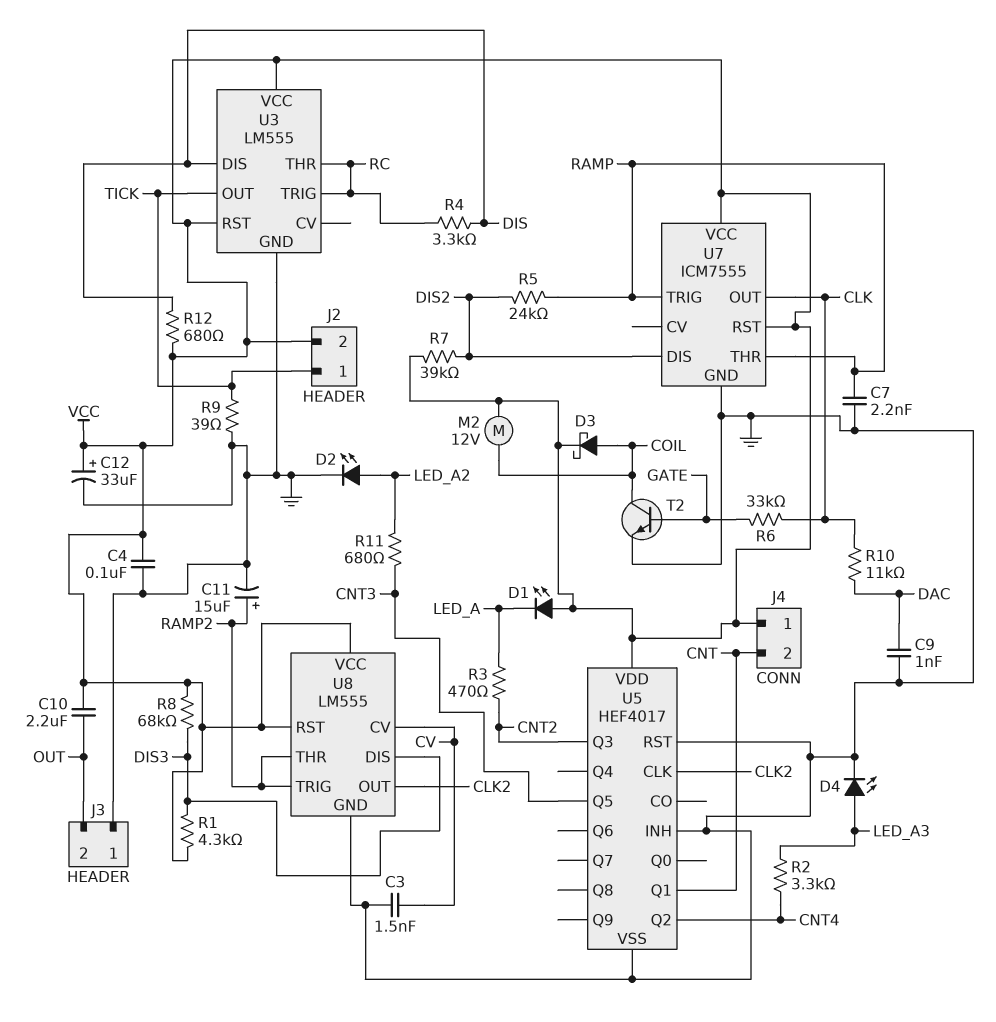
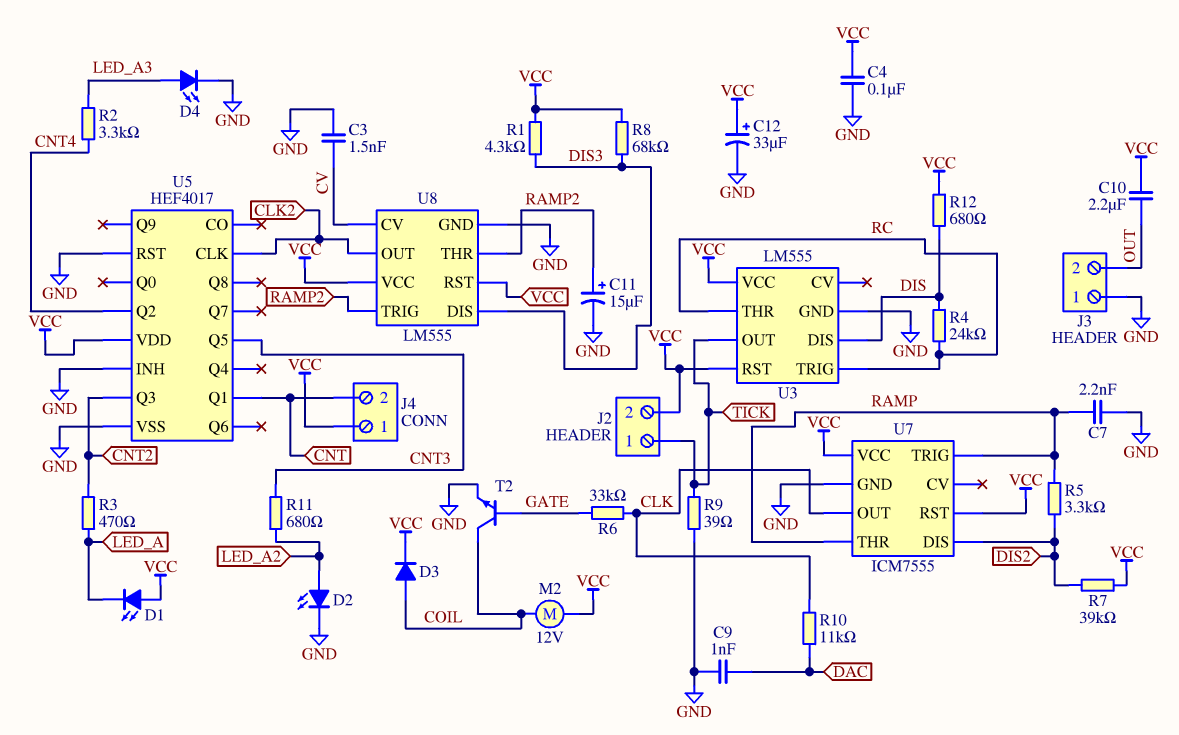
D3: schottky (A COIL, K VCC) -> diode (A COIL, K VCC)
R4: 3.3k (DIS, RC) -> 24k (DIS, RC)
R5: 24k (DIS2, RAMP) -> 3.3k (DIS2, RAMP)

